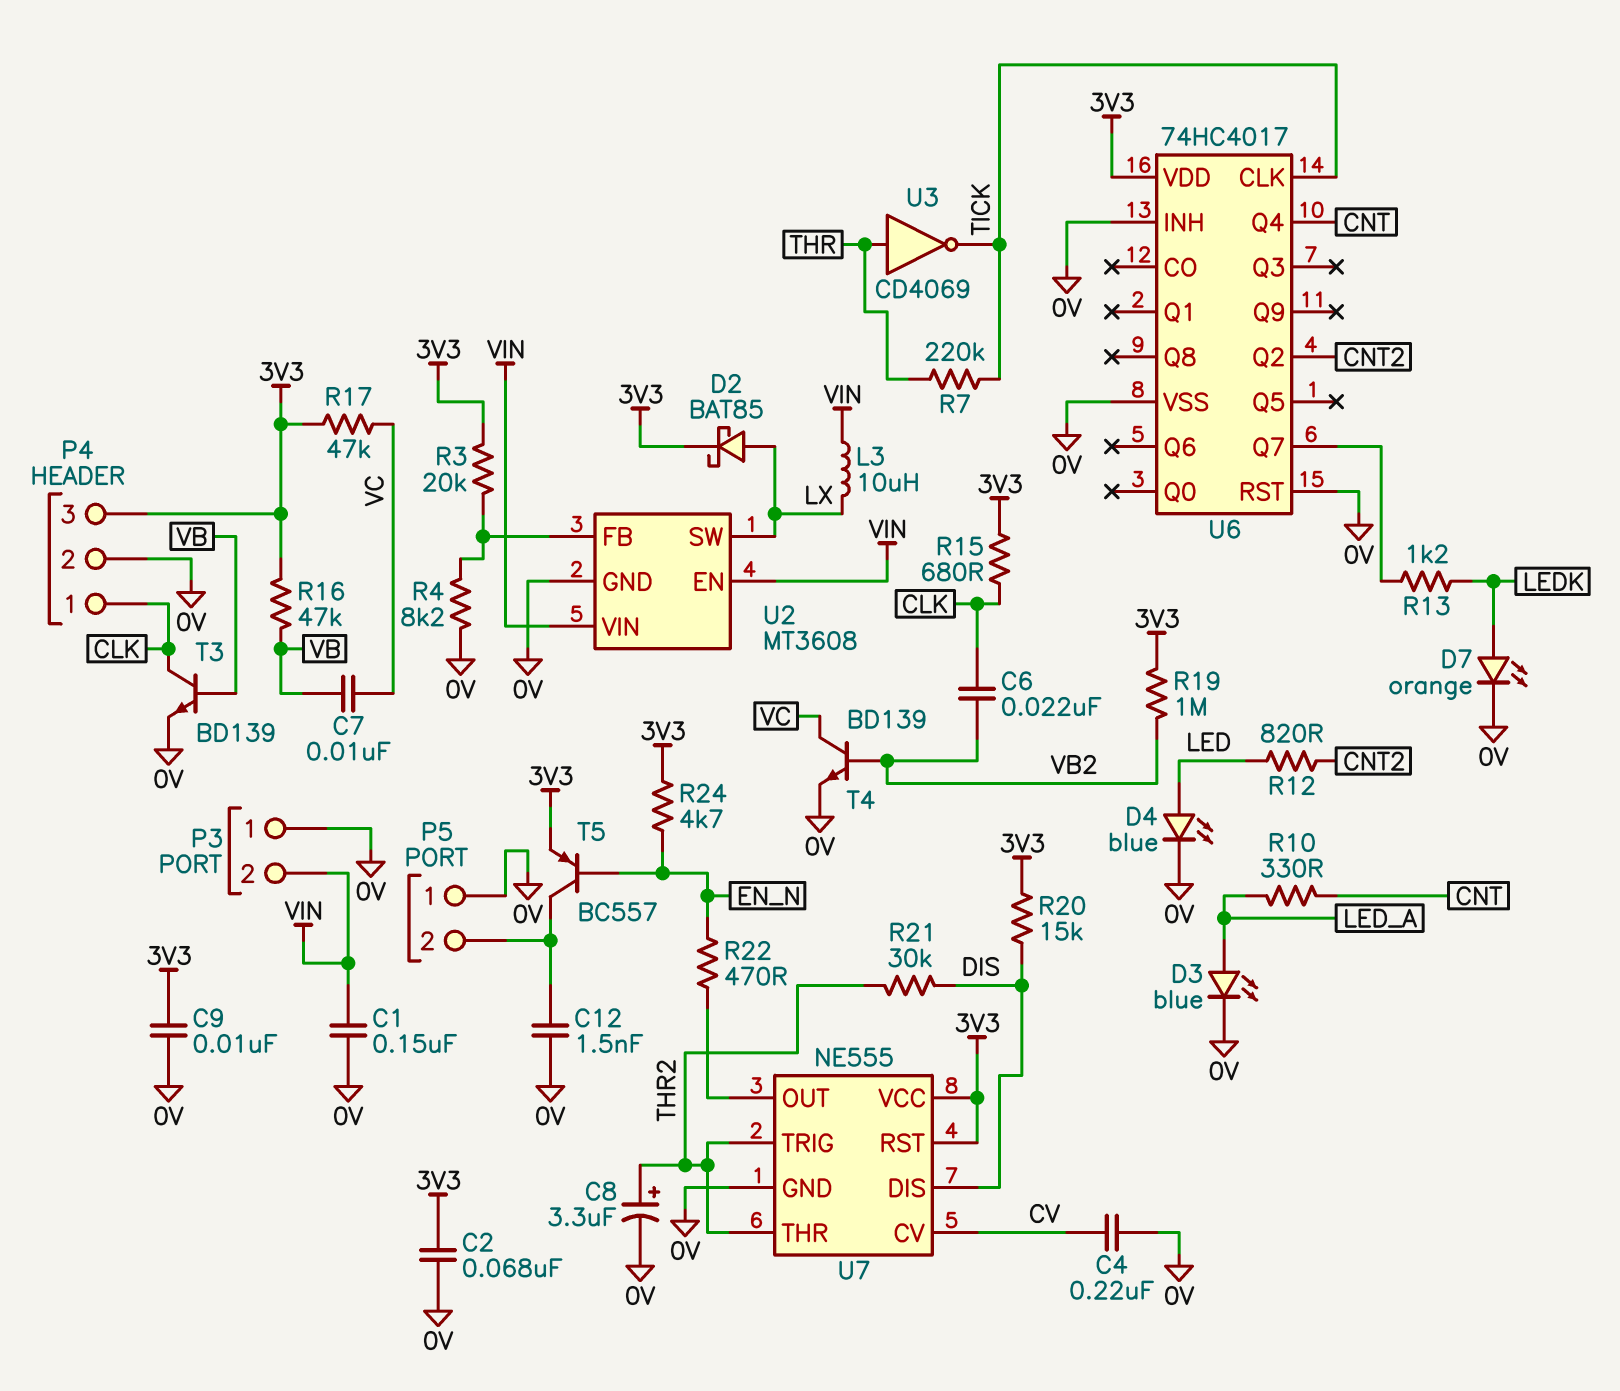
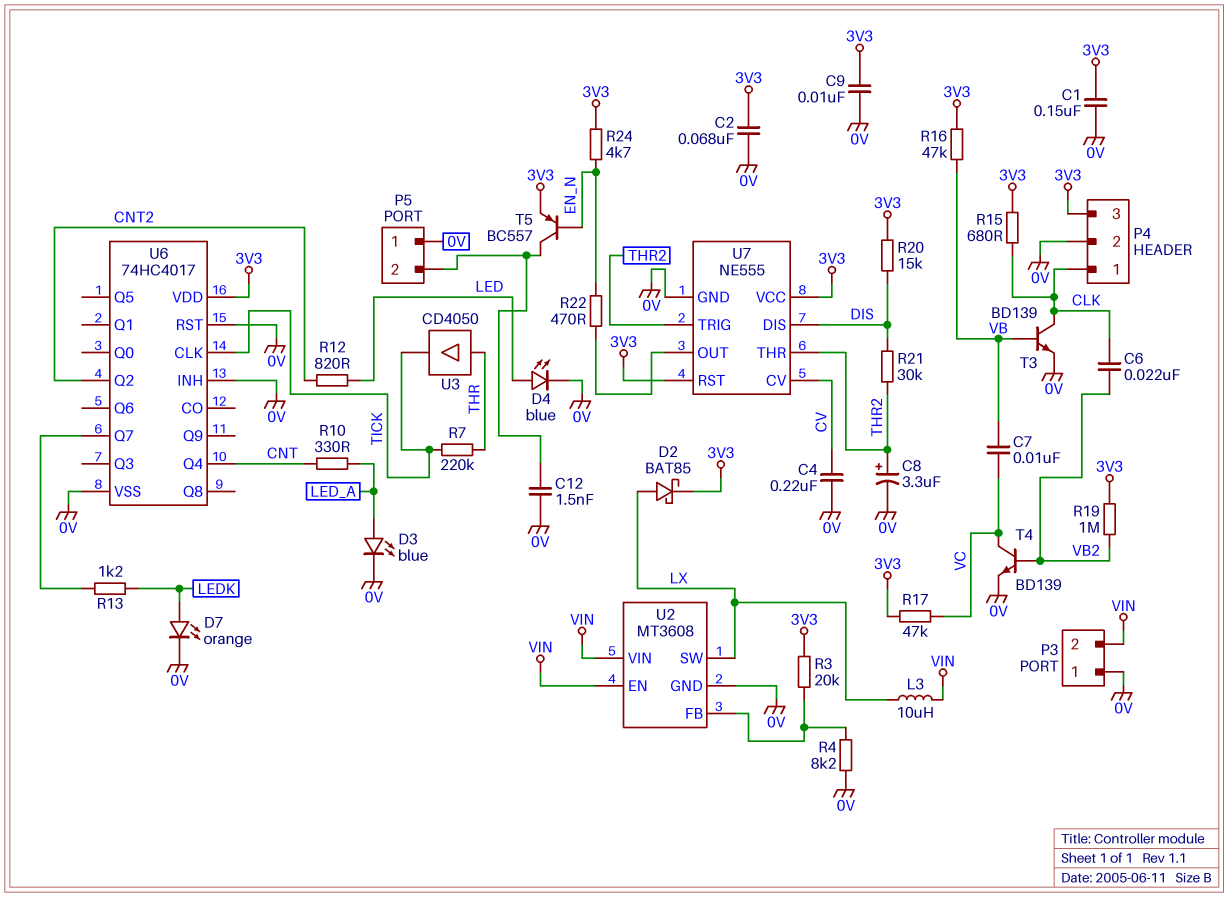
C1: 150nF (0V, VIN) -> 150nF (0V, 3V3)
U3: NOT CD4069 (in THR, out TICK) -> buffer CD4050 (in THR, out TICK)

